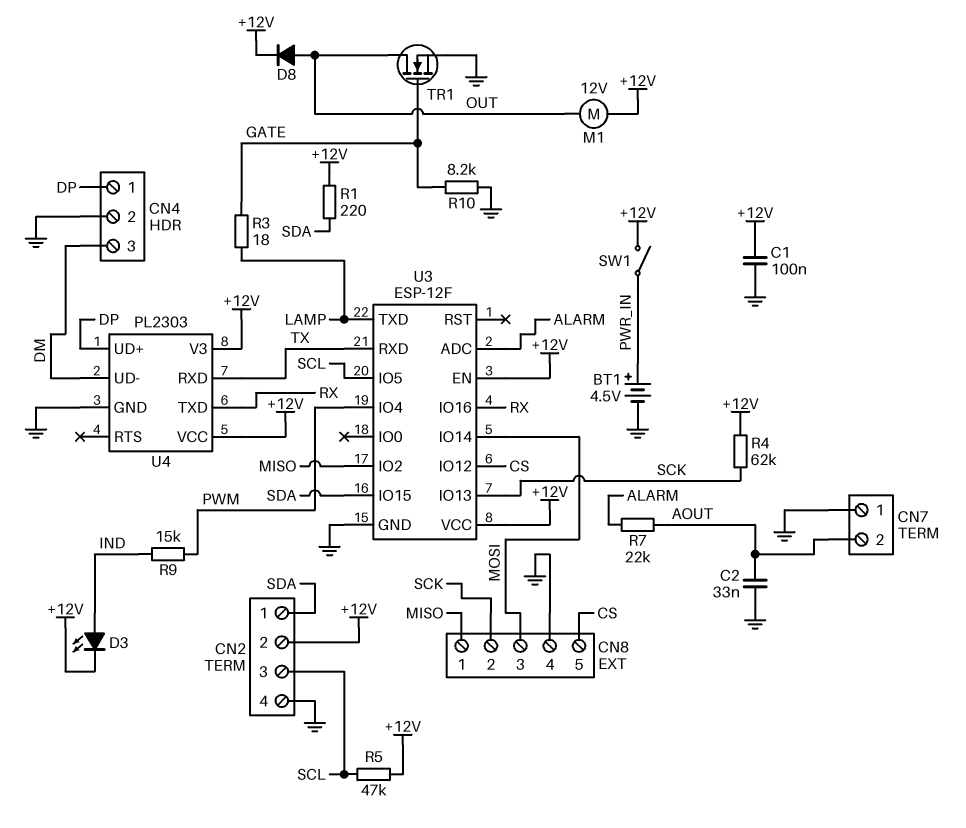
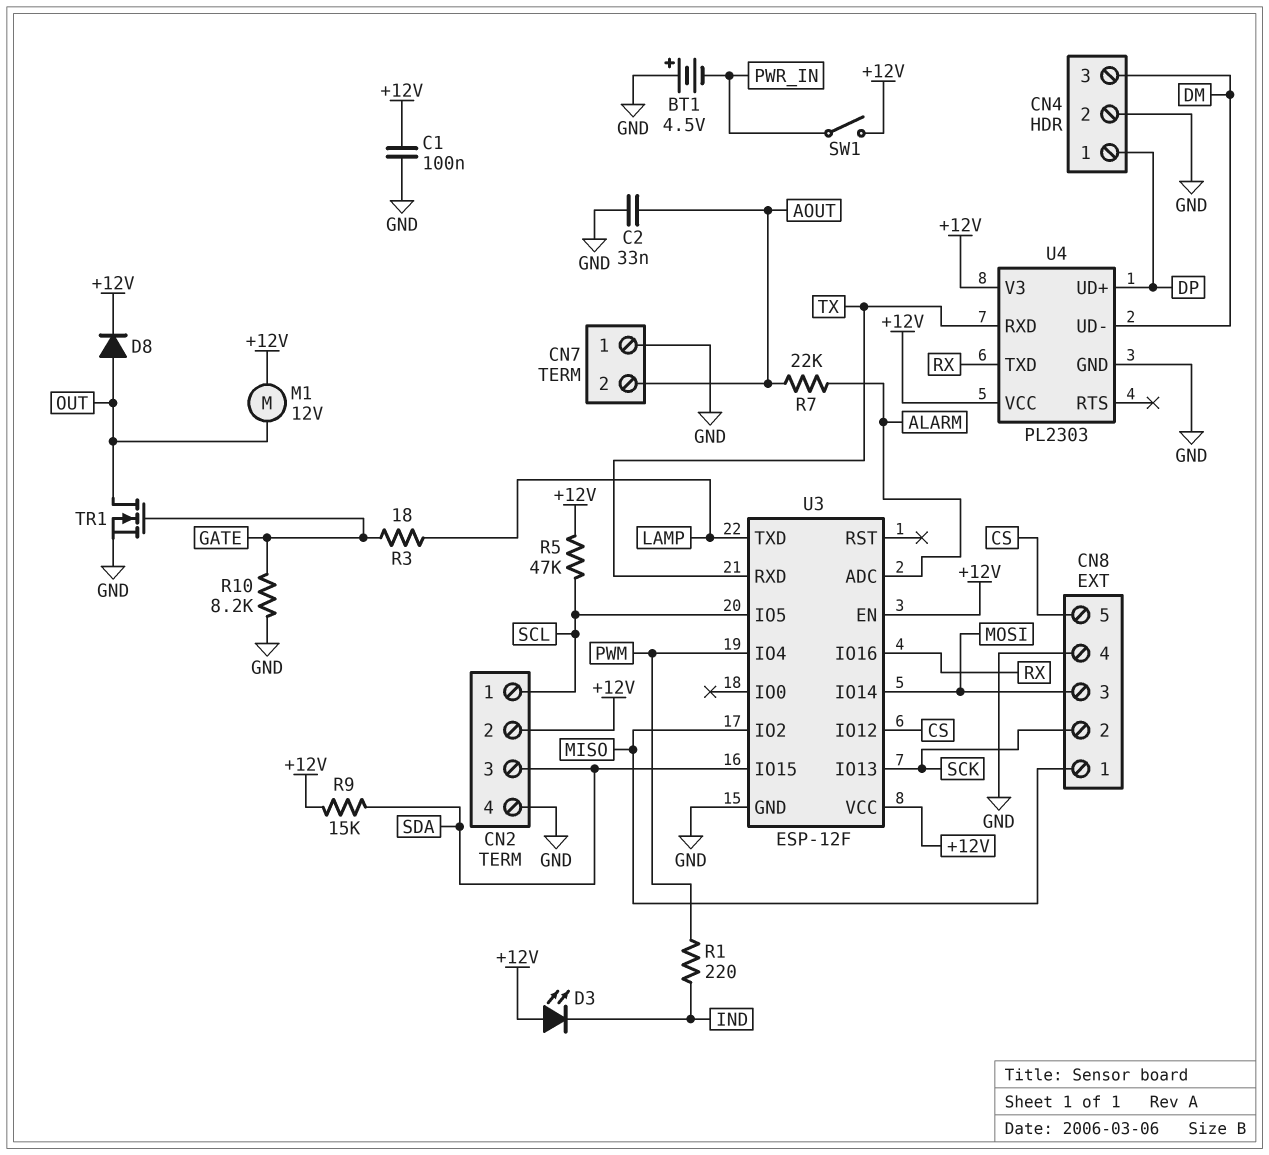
BT1: 4.5V (plus PWR_IN, minus GND) -> 4.5V (plus GND, minus PWR_IN)
CN2 pin 1: SDA -> SCL
CN2 pin 3: SCL -> SDA
D3: LED (A IND, K +12V) -> LED (A +12V, K IND)
R1: 220 (+12V, SDA) -> 220 (IND, PWM)
R4: 62k (+12V, SCK) -> none
R9: 15k (IND, PWM) -> 15k (+12V, SDA)

